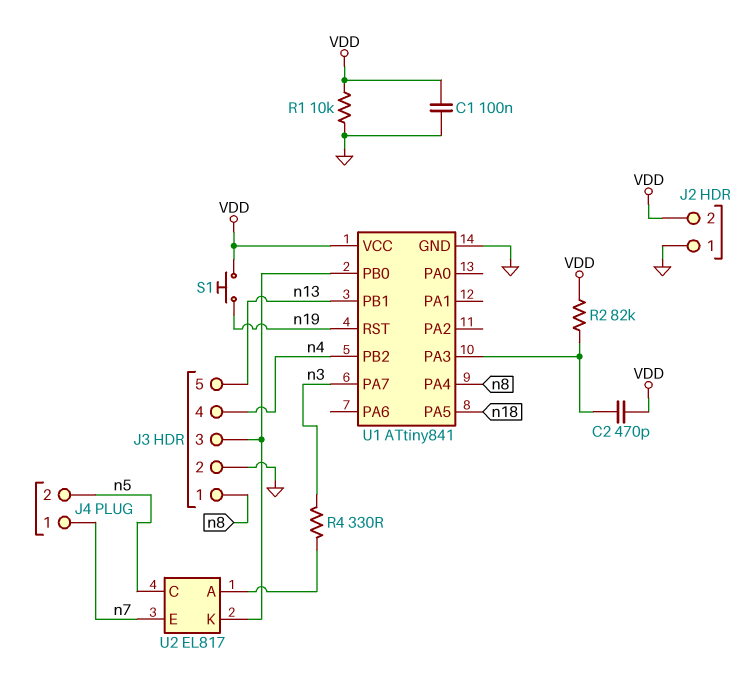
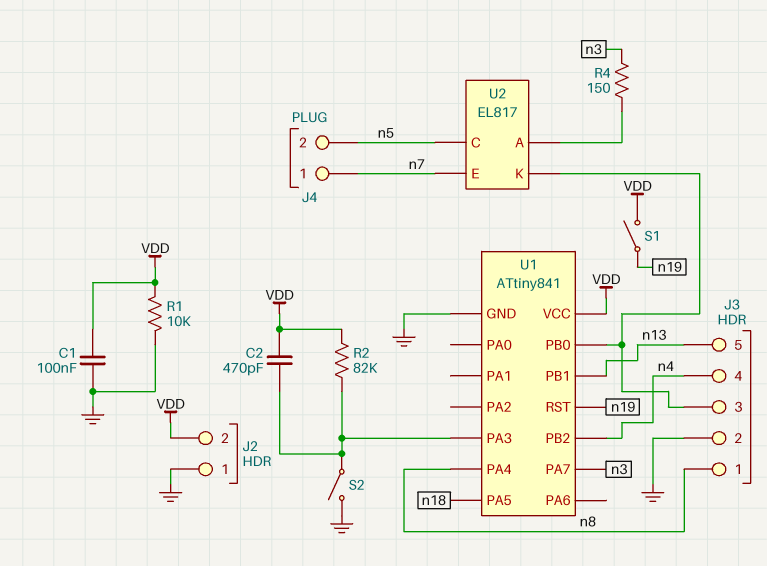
R4: 330 (U2/A, n3) -> 150 (U2/A, n3)
S1: button (VDD, n19) -> switch (VDD, n19)
S2: none -> switch (GND, U1/PA3)

